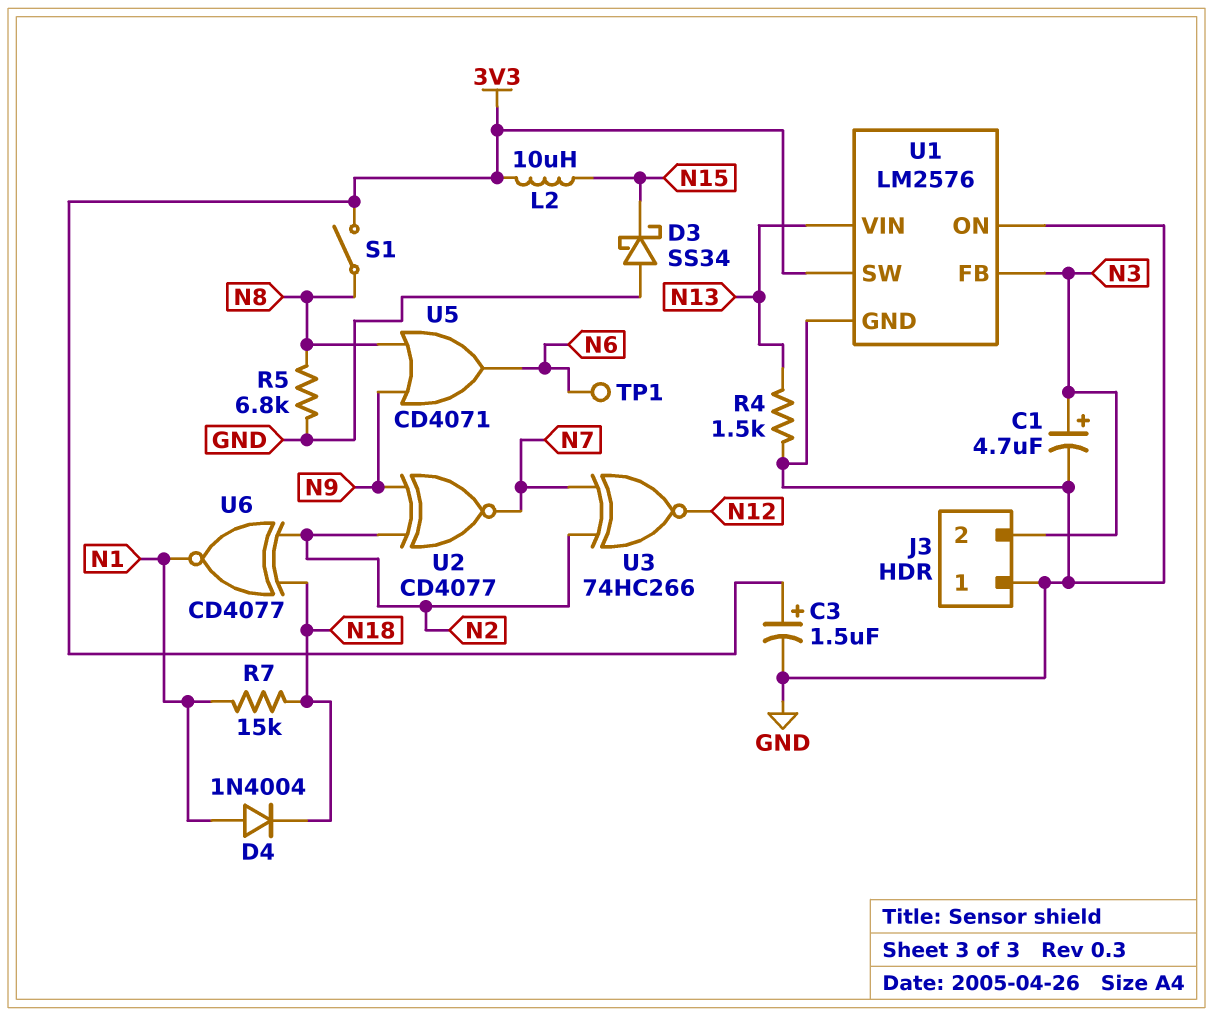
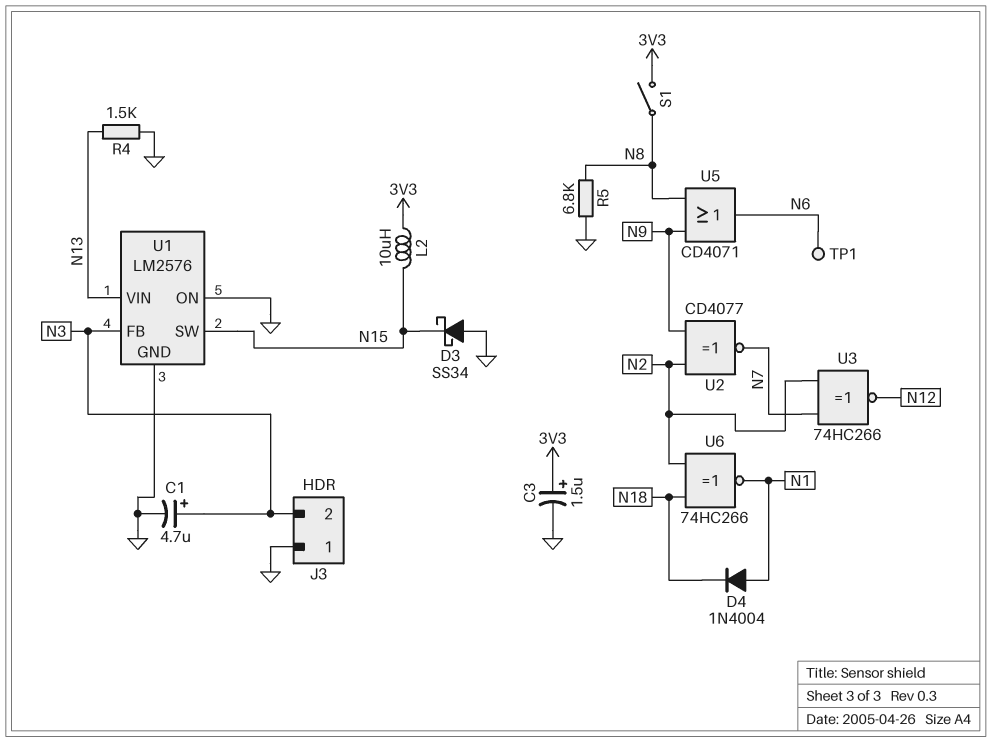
R7: 15k (N1, N18) -> none
U1 pin SW: 3V3 -> N15
U6: XNOR CD4077 (in N2, in N18, out N1) -> XNOR 74HC266 (in N2, in N18, out N1)

